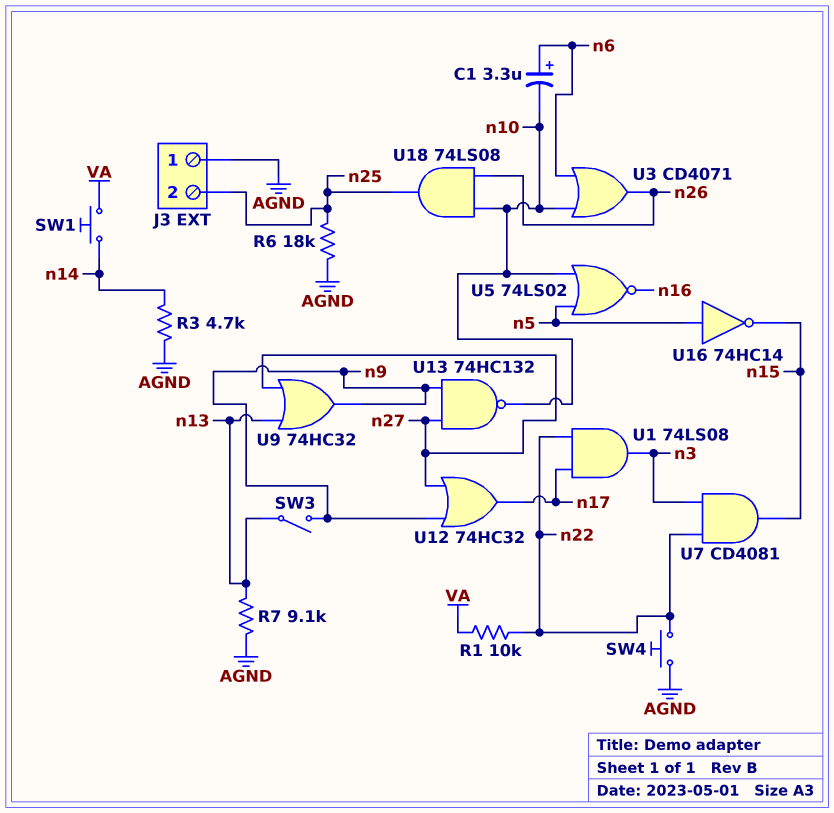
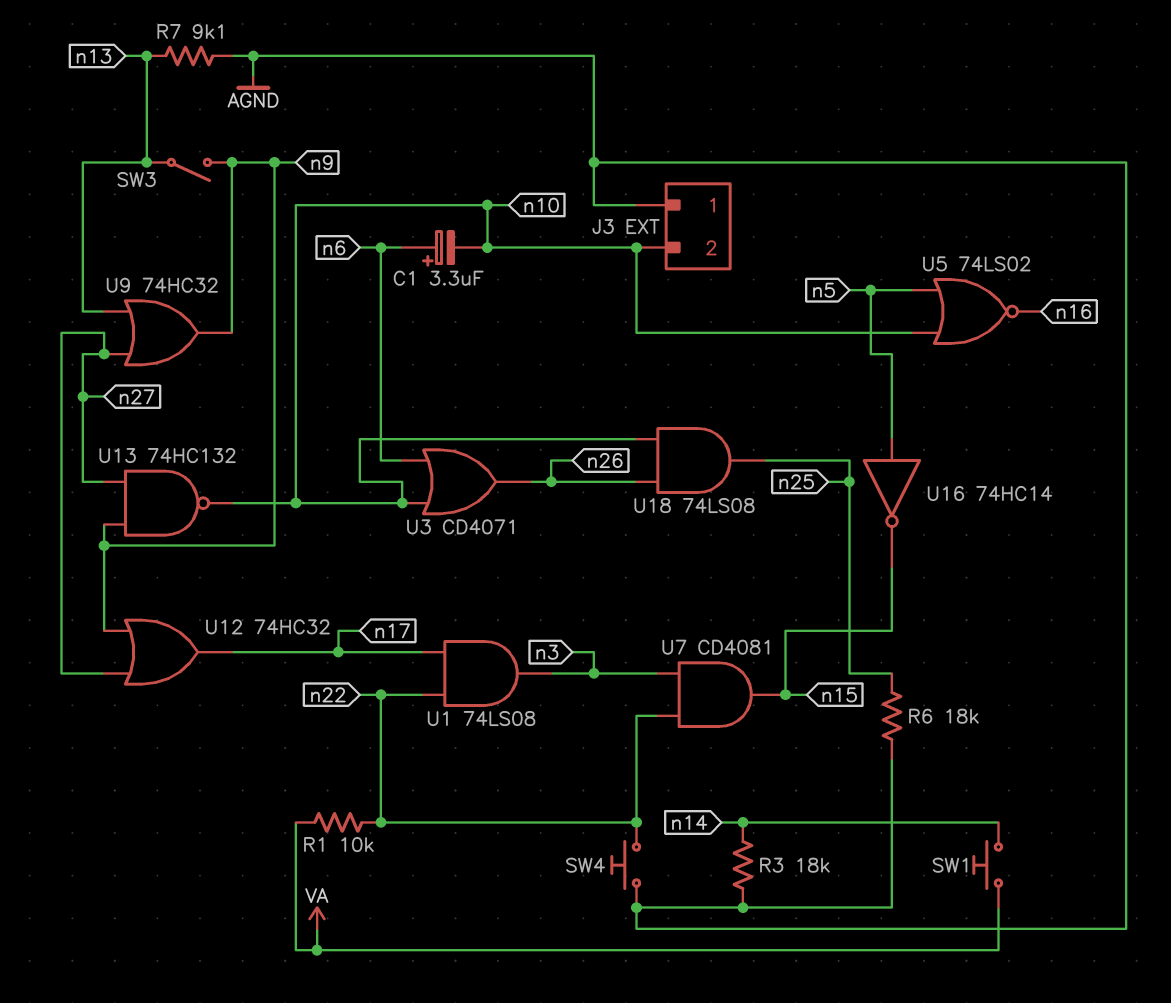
J3 pin 2: n25 -> n10
R3: 4.7k (AGND, n14) -> 18k (AGND, n14)

